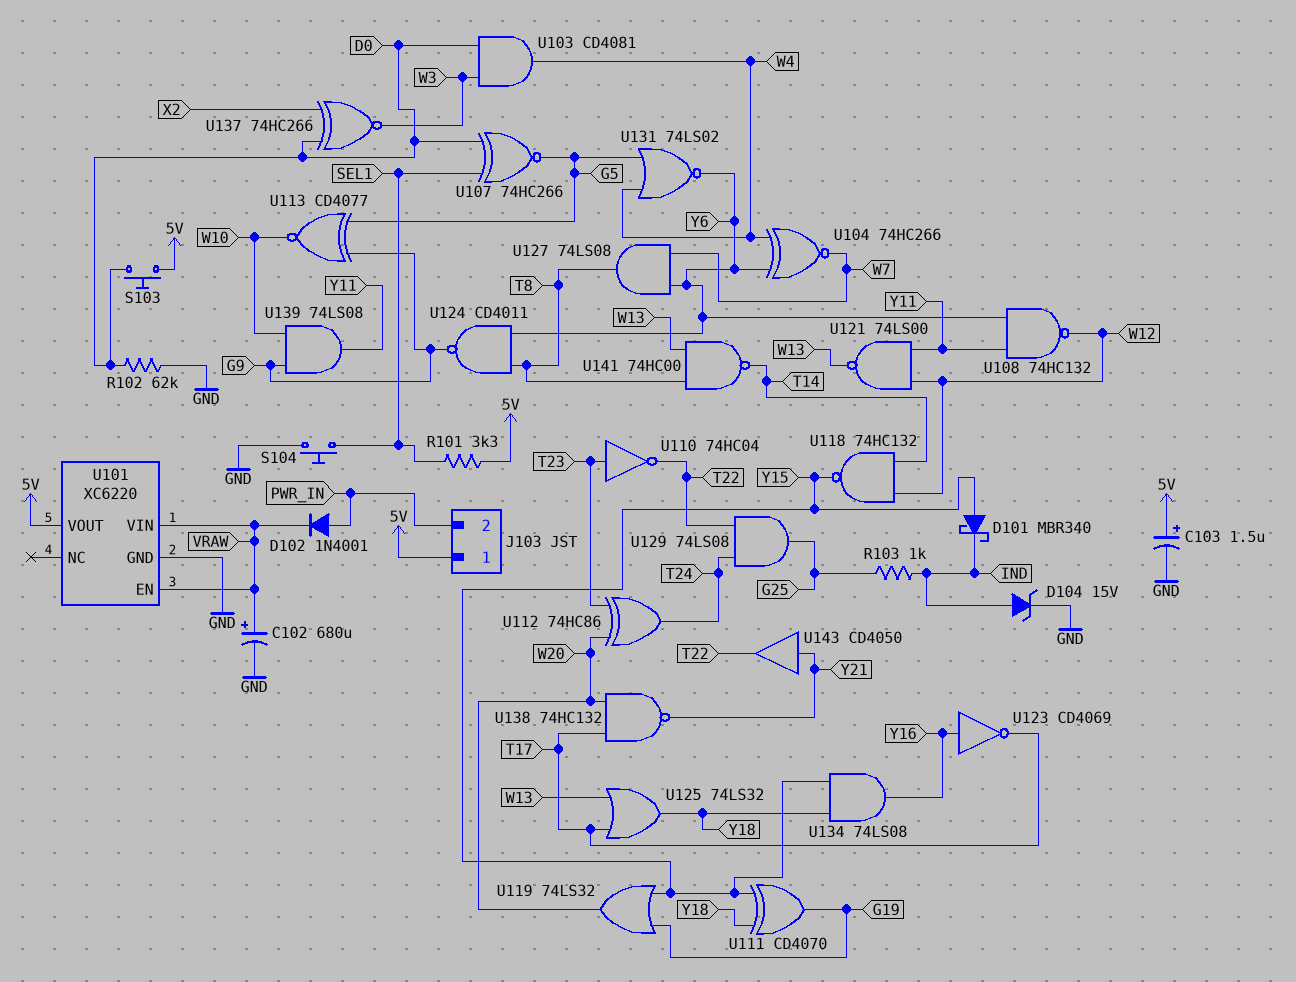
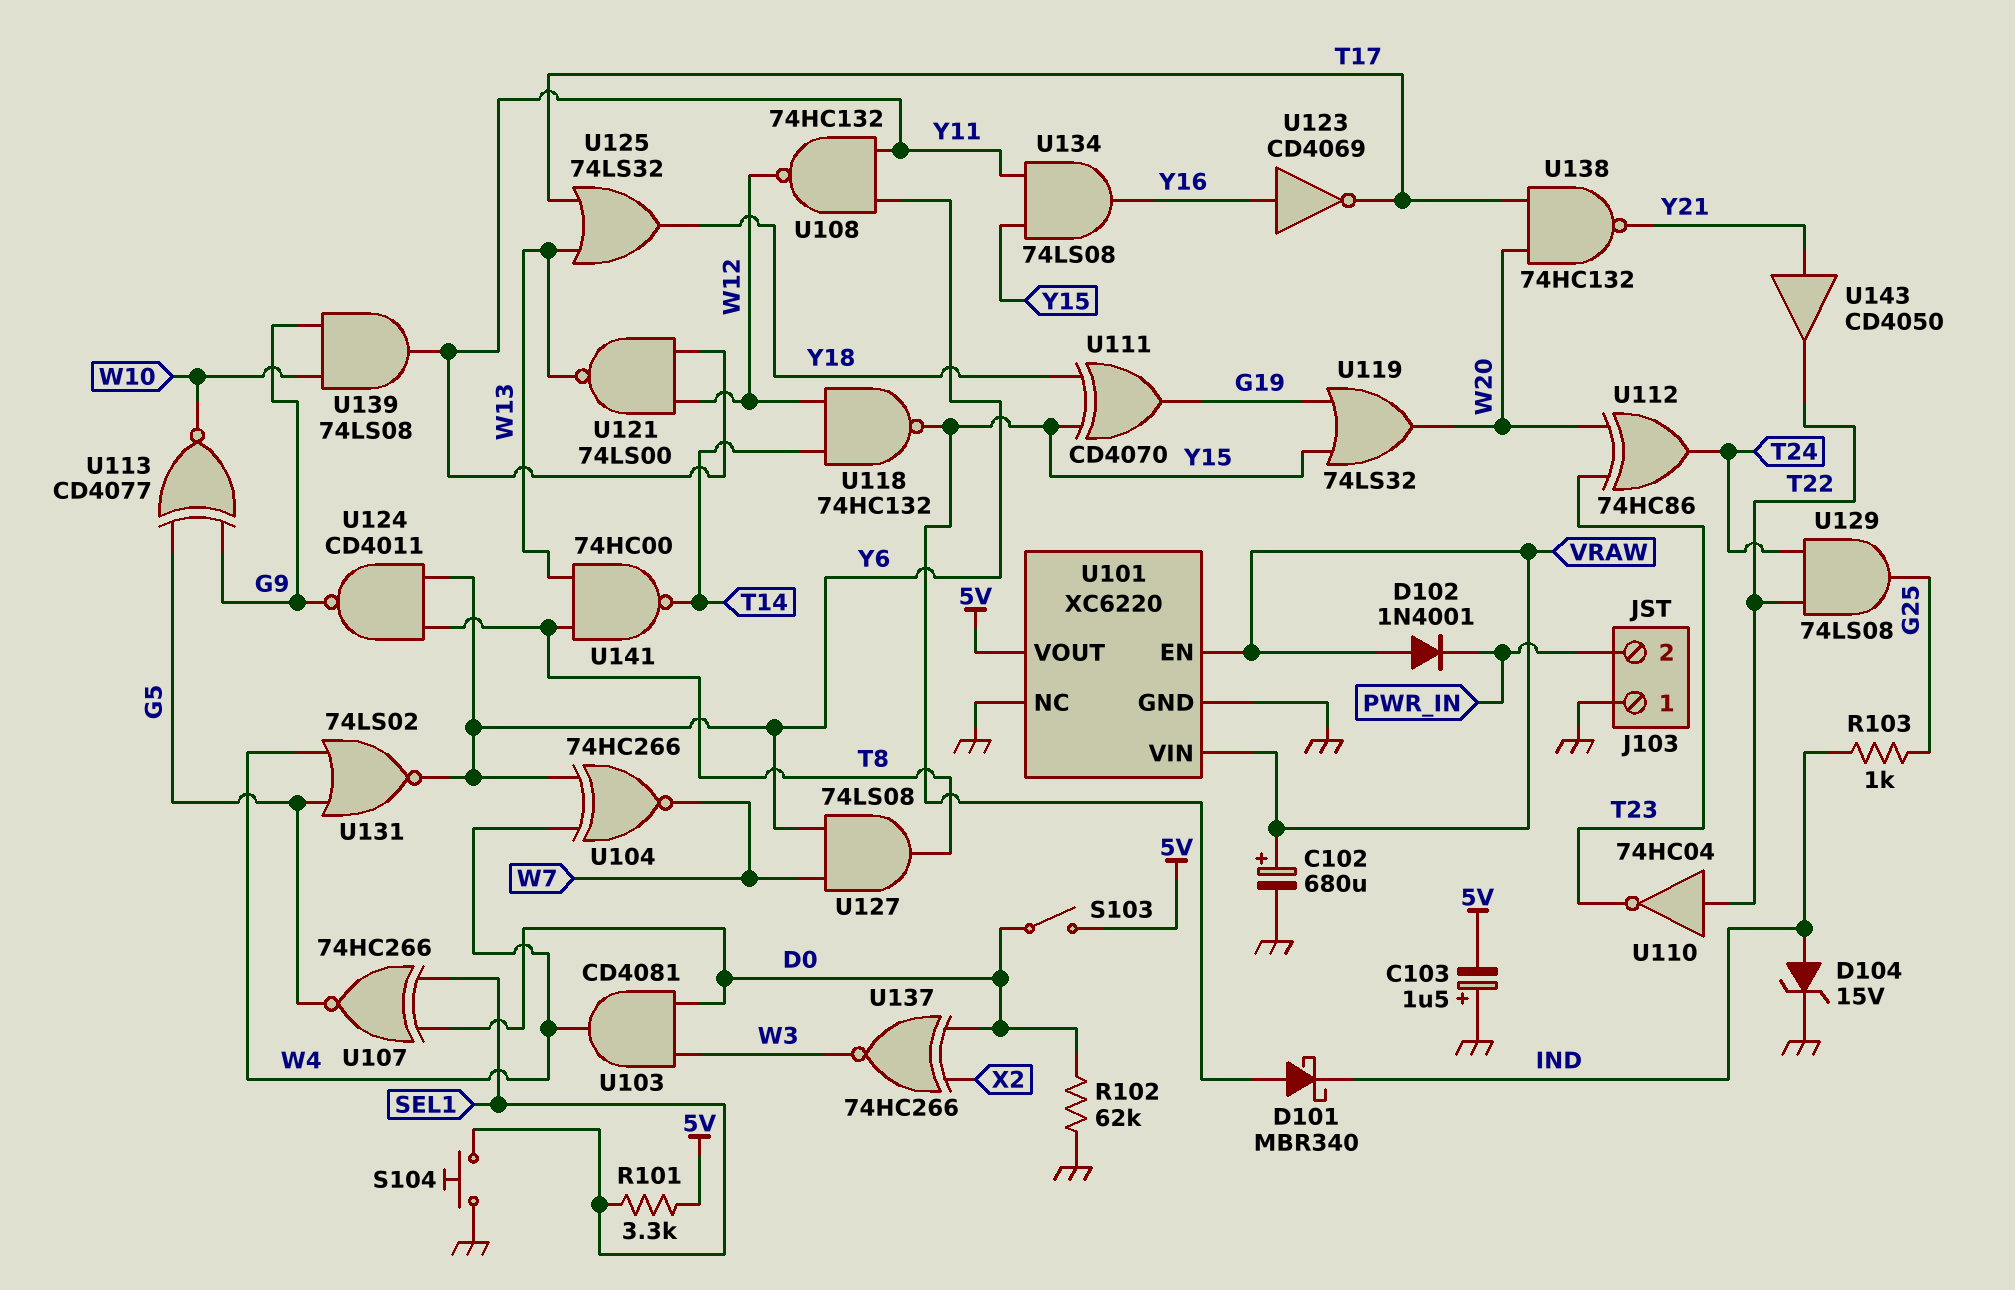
C103: 1.5uF (plus 5V, minus GND) -> 1.5uF (plus GND, minus 5V)
D102: diode 1N4001 (A PWR_IN, K VRAW) -> diode 1N4001 (A VRAW, K PWR_IN)
J103 pin 1: 5V -> GND
S103: button (5V, D0) -> switch (5V, D0)
U101 pin NC: none -> GND
U110: NOT 74HC04 (in T23, out T22) -> NOT 74HC04 (in T22, out T23)
U134: AND 74LS08 (in Y15, in Y18, out Y16) -> AND 74LS08 (in Y11, in Y15, out Y16)

